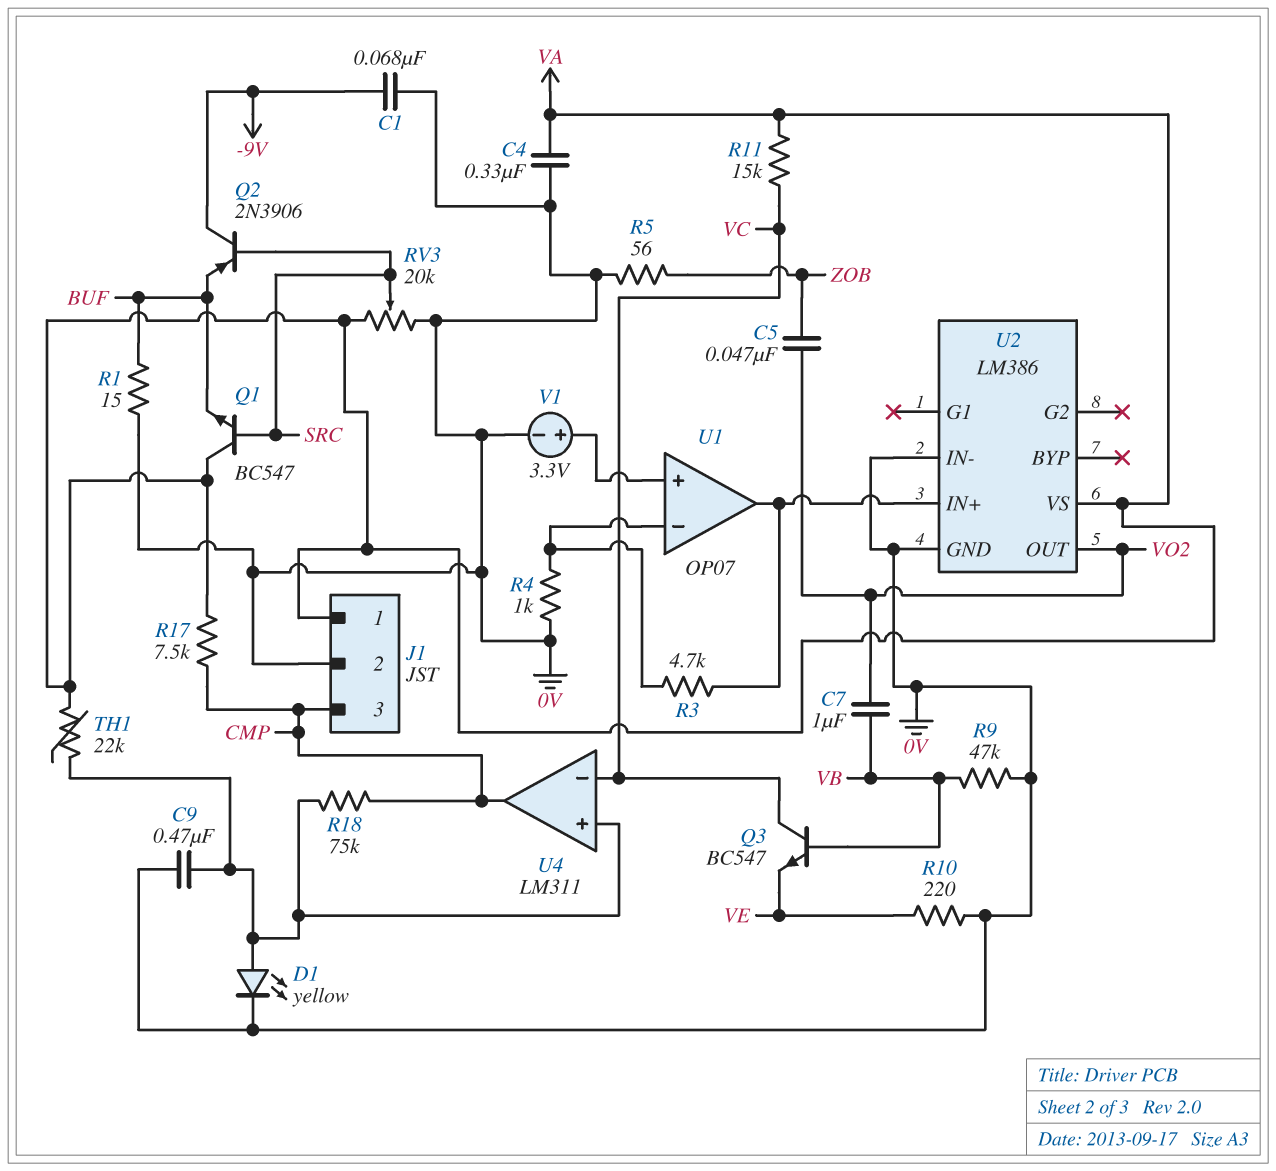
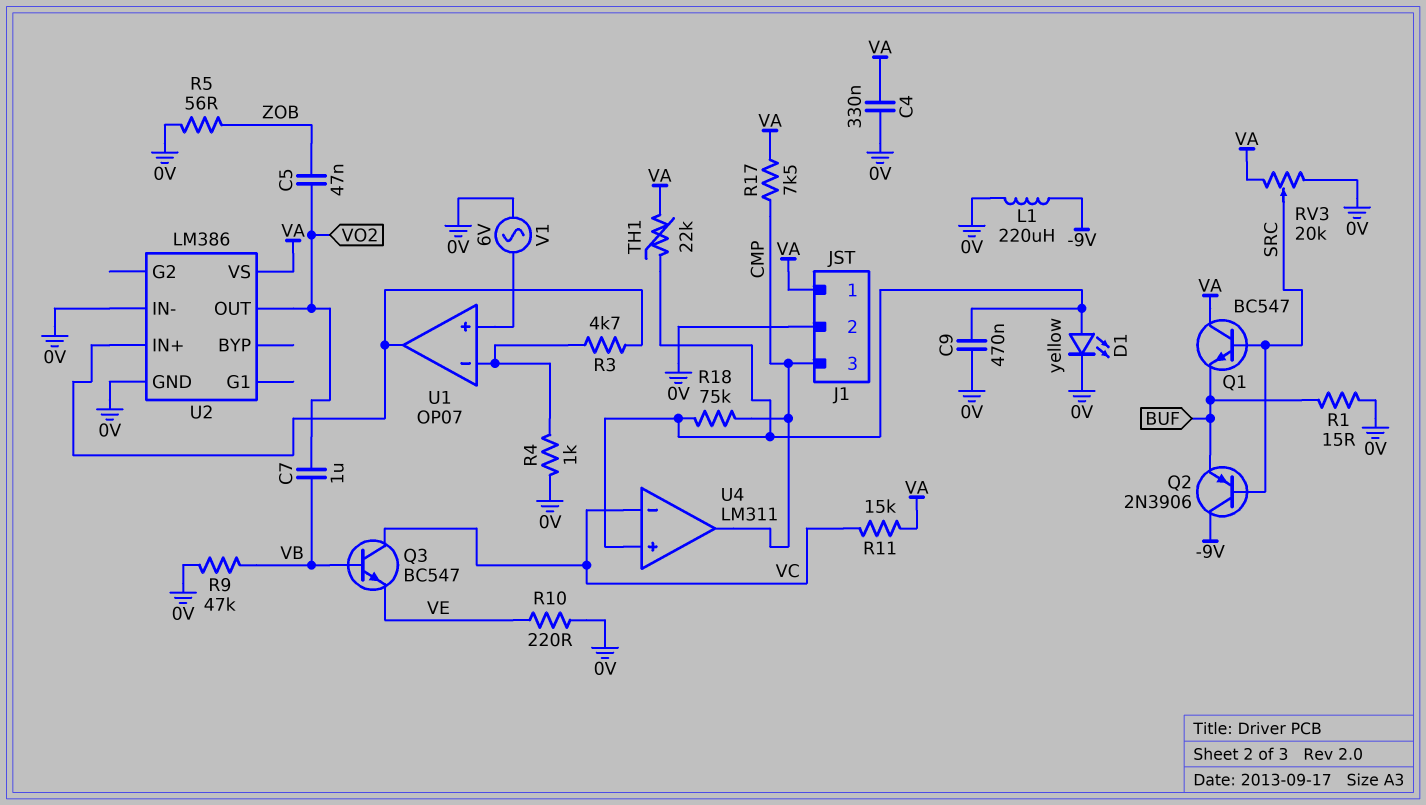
C1: 68nF (-9V, 0V) -> none
L1: none -> 220uH (-9V, 0V)
V1: 3.3V (plus U1/in+, minus 0V) -> AC 6V (0V, U1/in+)

